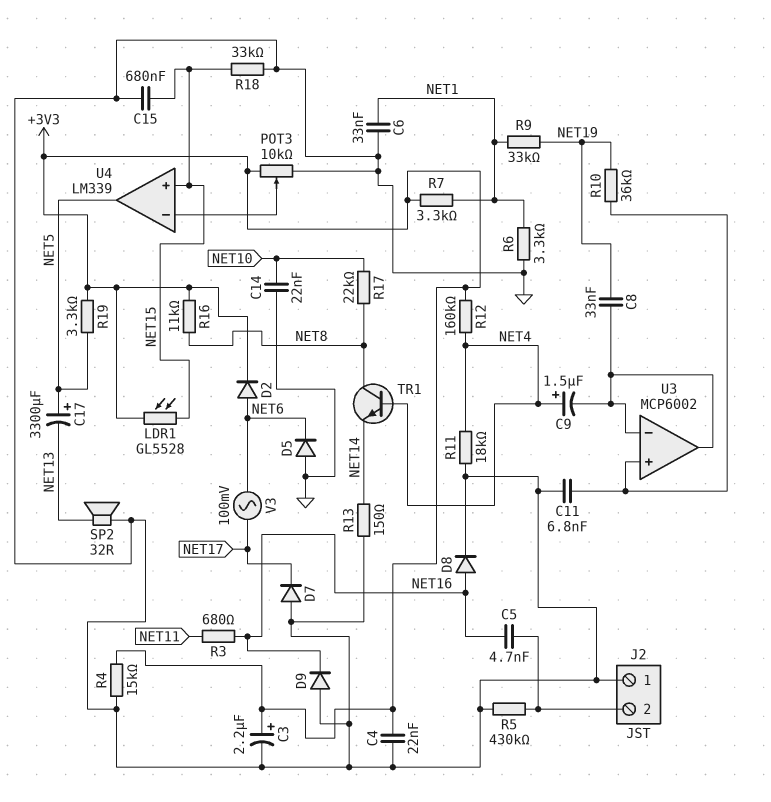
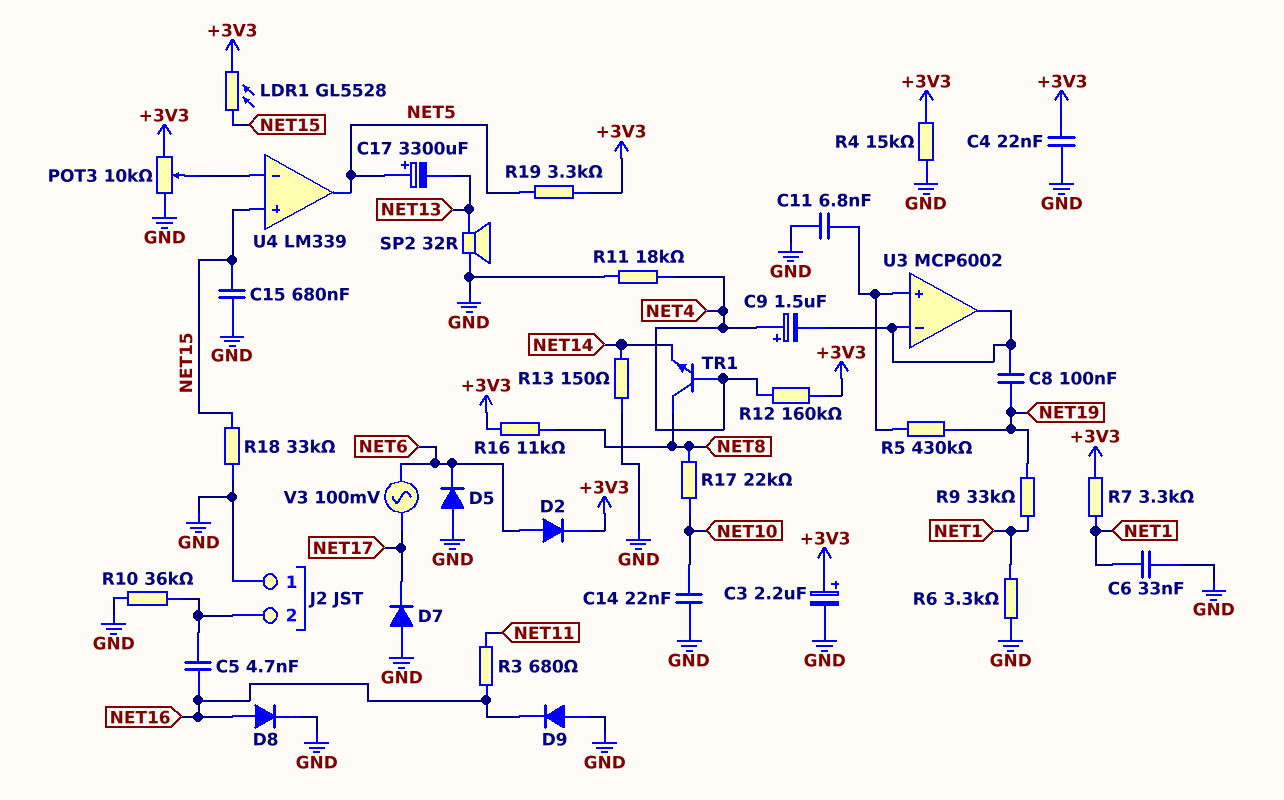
C8: 33nF (NET19, U3/in-) -> 100nF (NET19, U3/in-)
R5: 430k (GND, J2/2) -> 430k (NET19, U3/in+)
R10: 36k (NET19, U3/in+) -> 36k (GND, J2/2)

